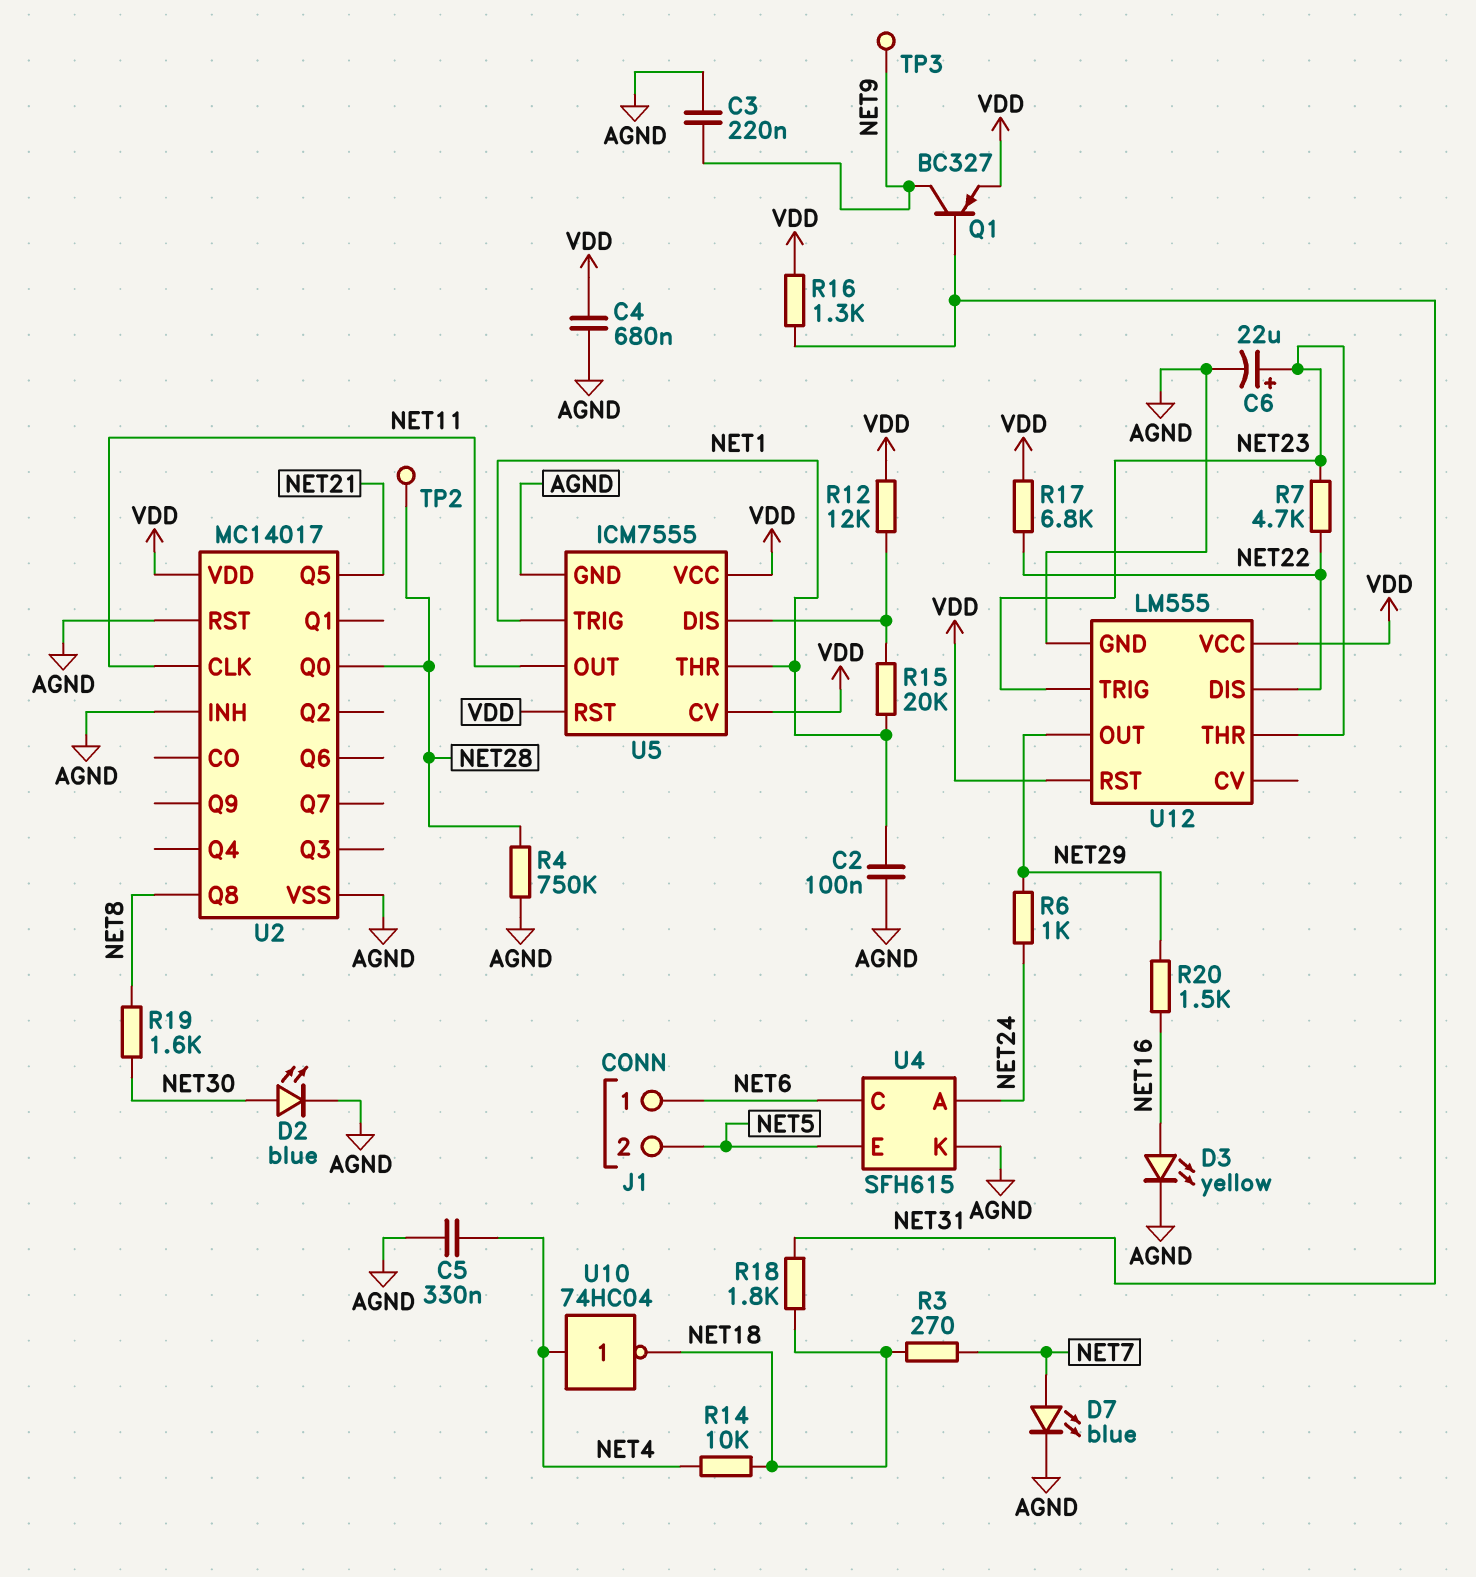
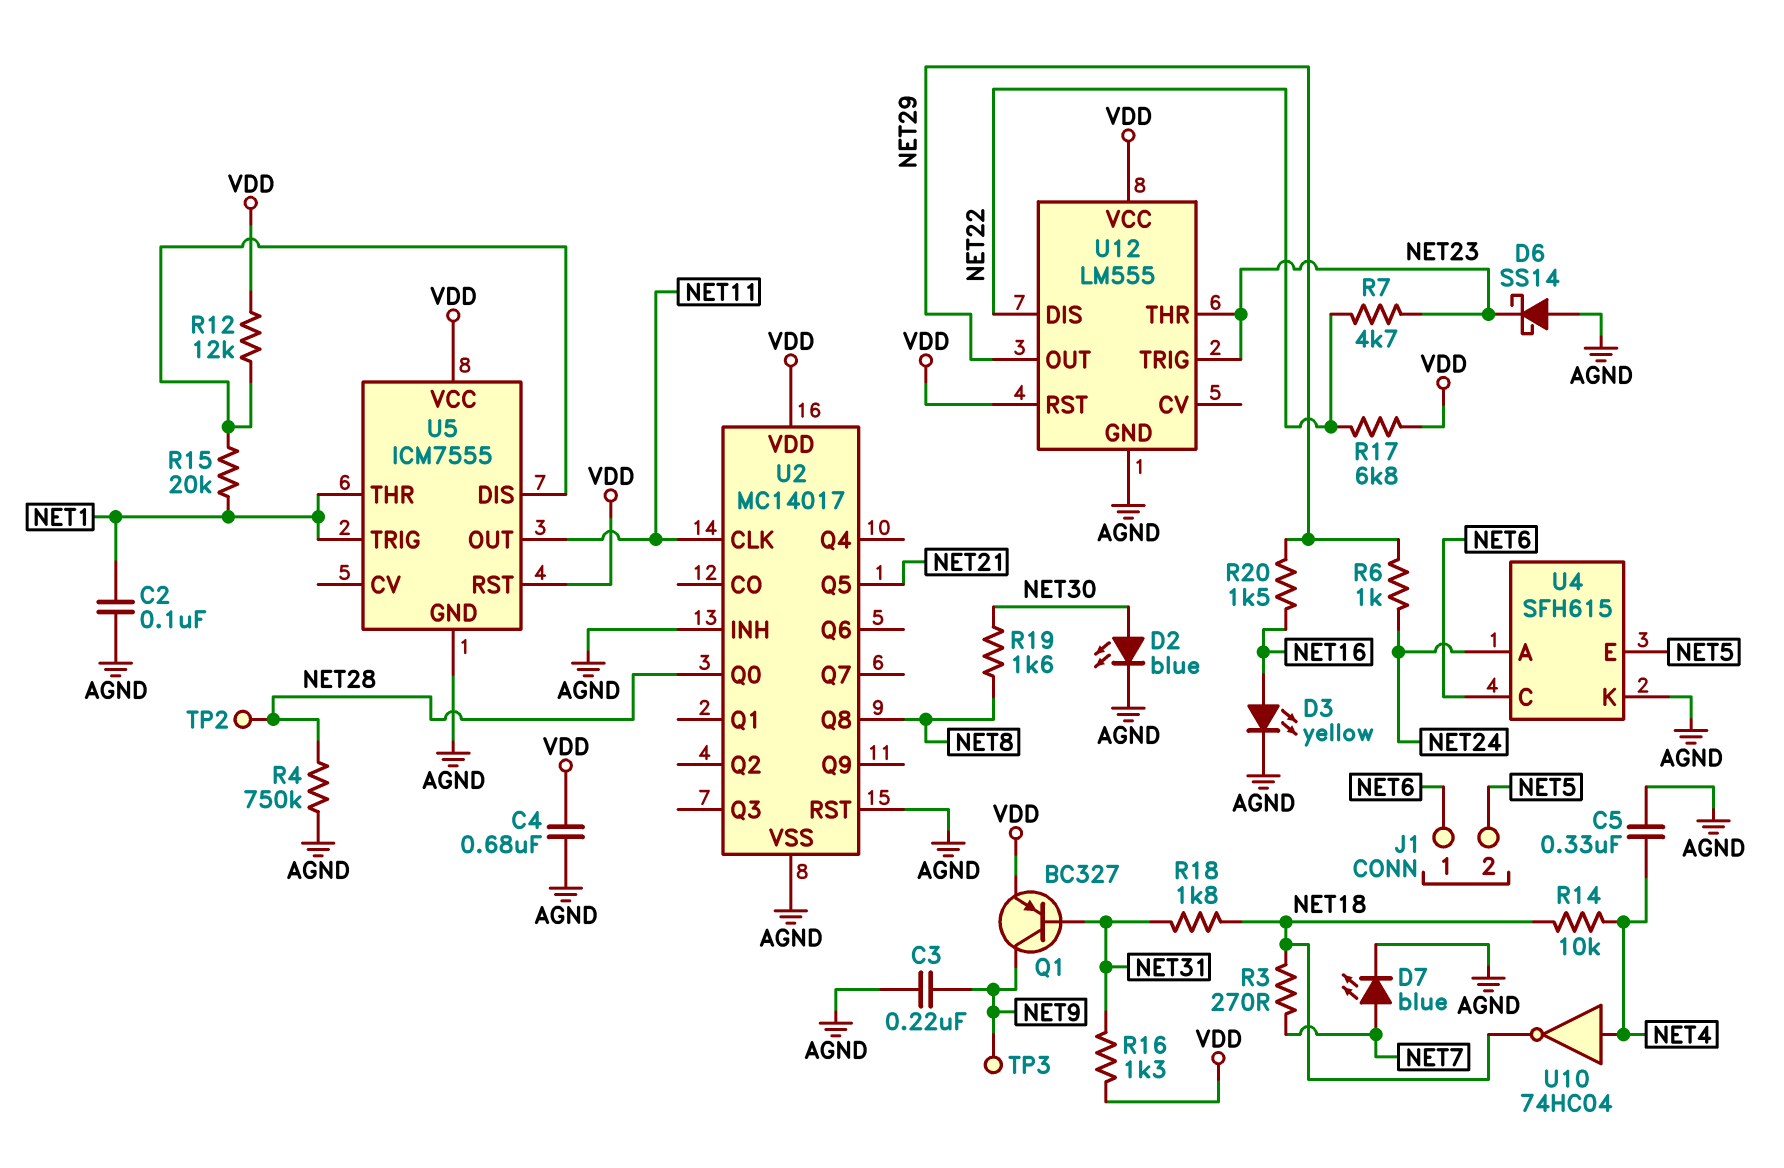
C6: 22uF (plus NET23, minus AGND) -> none
D6: none -> schottky SS14 (A AGND, K NET23)
U5 pin CV: VDD -> none

